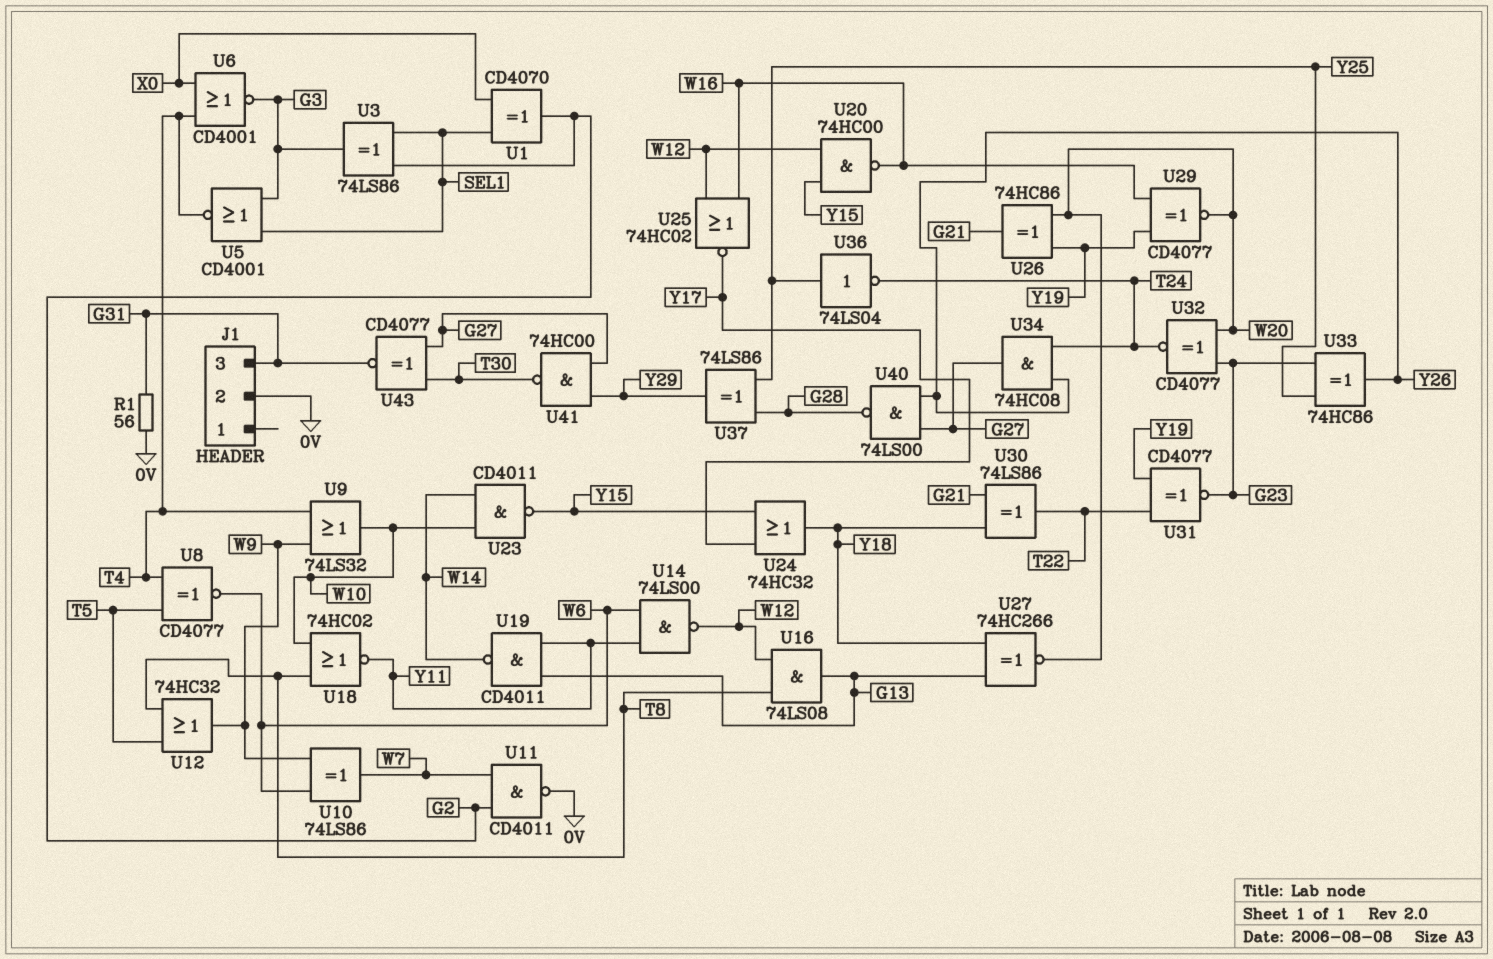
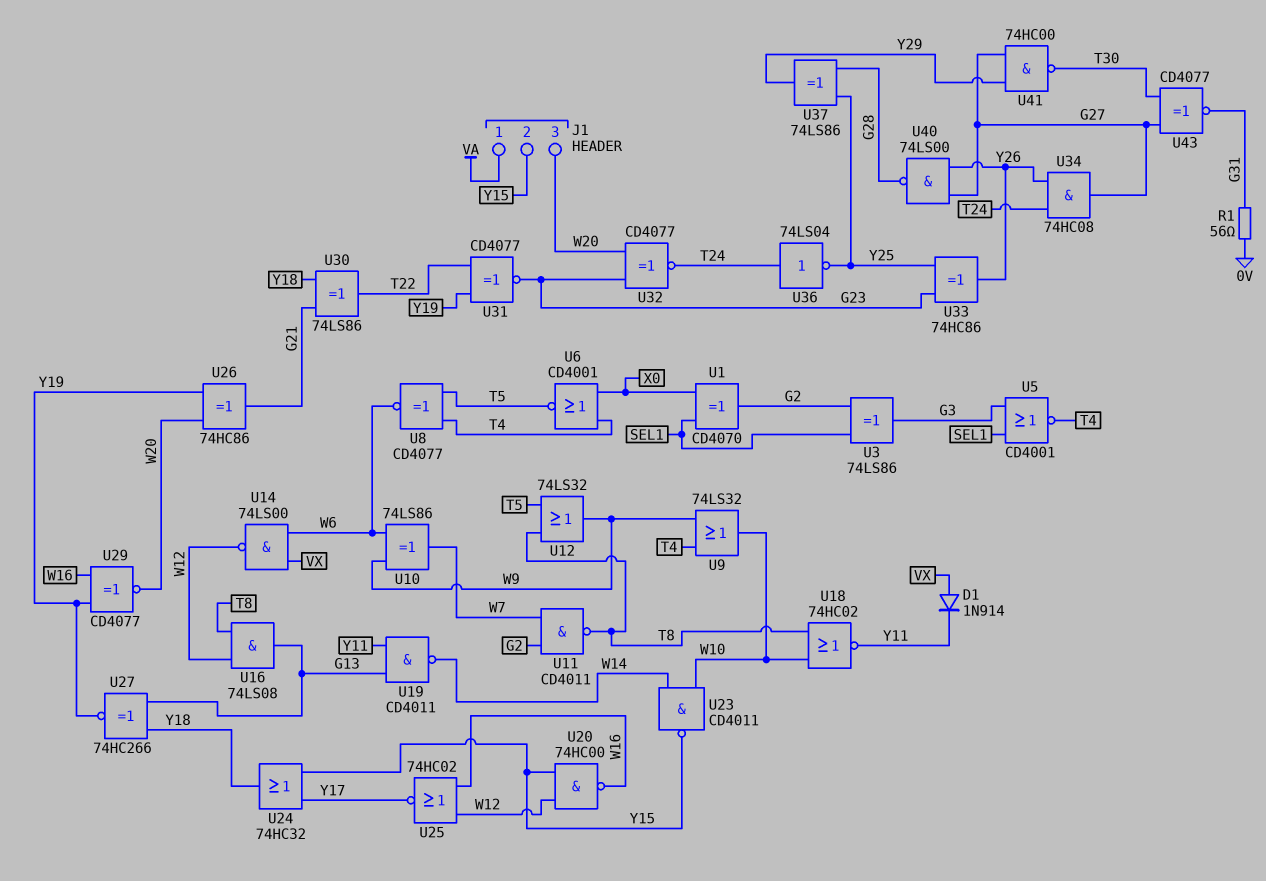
D1: none -> diode 1N914 (A VX, K Y11)
J1 pin 1: none -> VA
J1 pin 2: 0V -> Y15
J1 pin 3: G31 -> W20
U6: NOR CD4001 (in T4, in X0, out G3) -> NOR CD4001 (in T4, in X0, out T5)
U11: NAND CD4011 (in G2, in W7, out 0V) -> NAND CD4011 (in G2, in W7, out T8)
U12: OR 74HC32 (in T5, in T8, out W9) -> OR 74LS32 (in T5, in T8, out W9)
U14: NAND 74LS00 (in W6, in Y11, out W12) -> NAND 74LS00 (in VX, in W6, out W12)
U27: XNOR 74HC266 (in G13, in Y18, out W20) -> XNOR 74HC266 (in G13, in Y18, out Y19)
U36: NOT 74LS04 (in Y25, out T24) -> NOT 74LS04 (in T24, out Y25)

